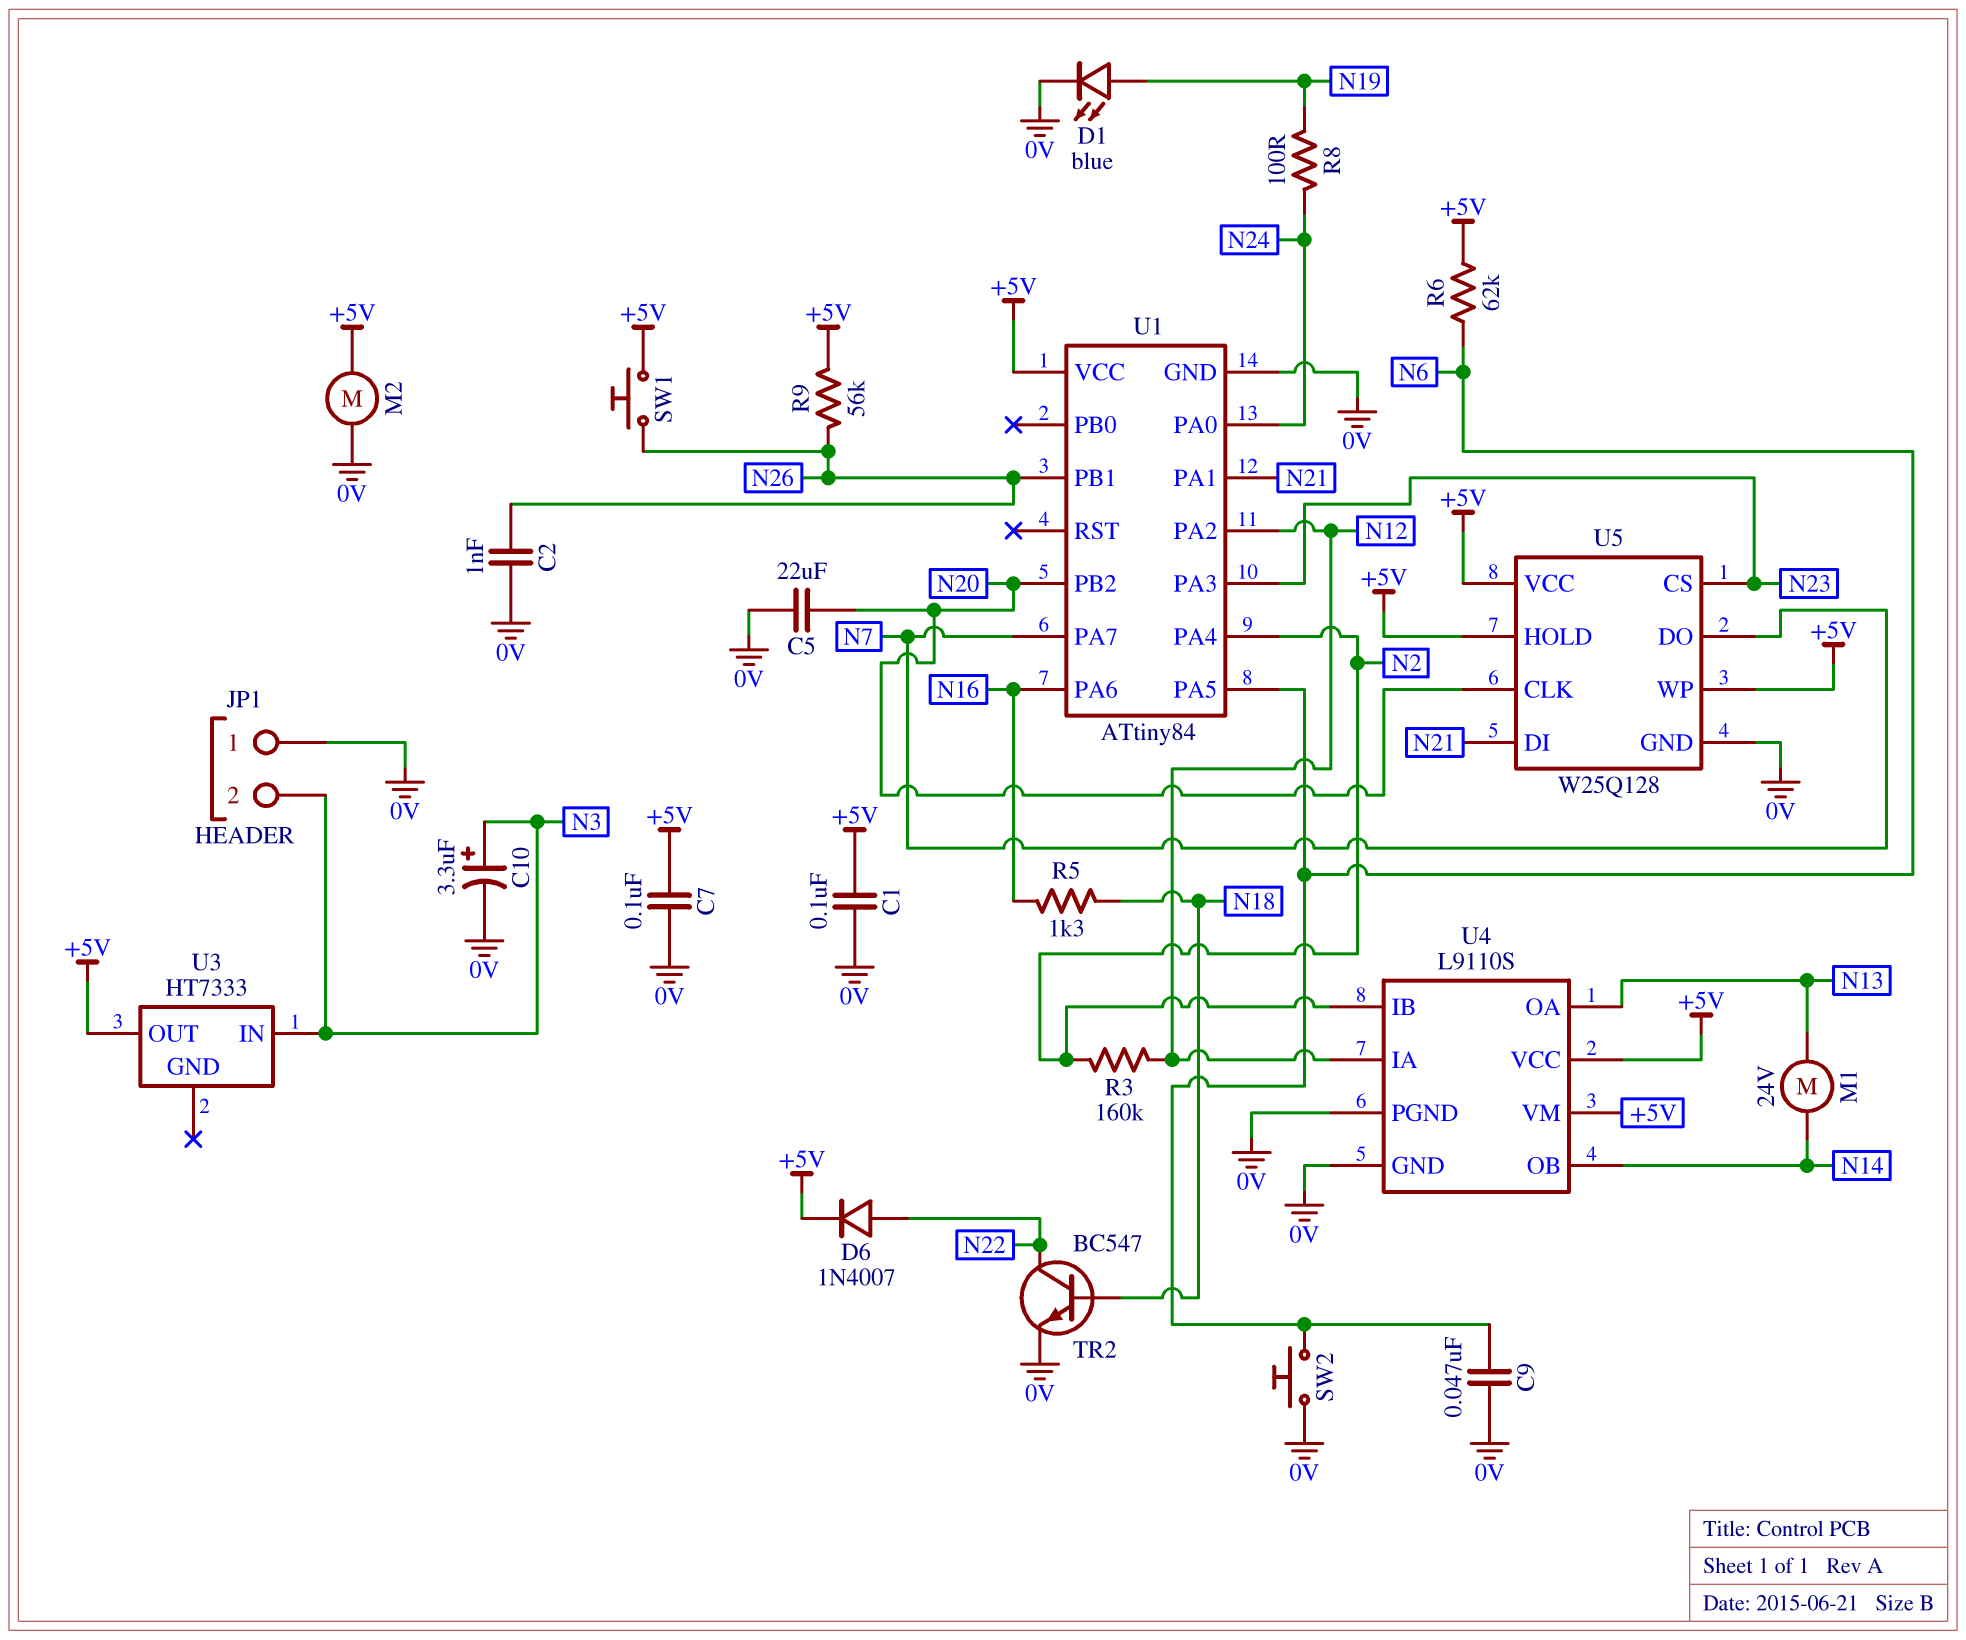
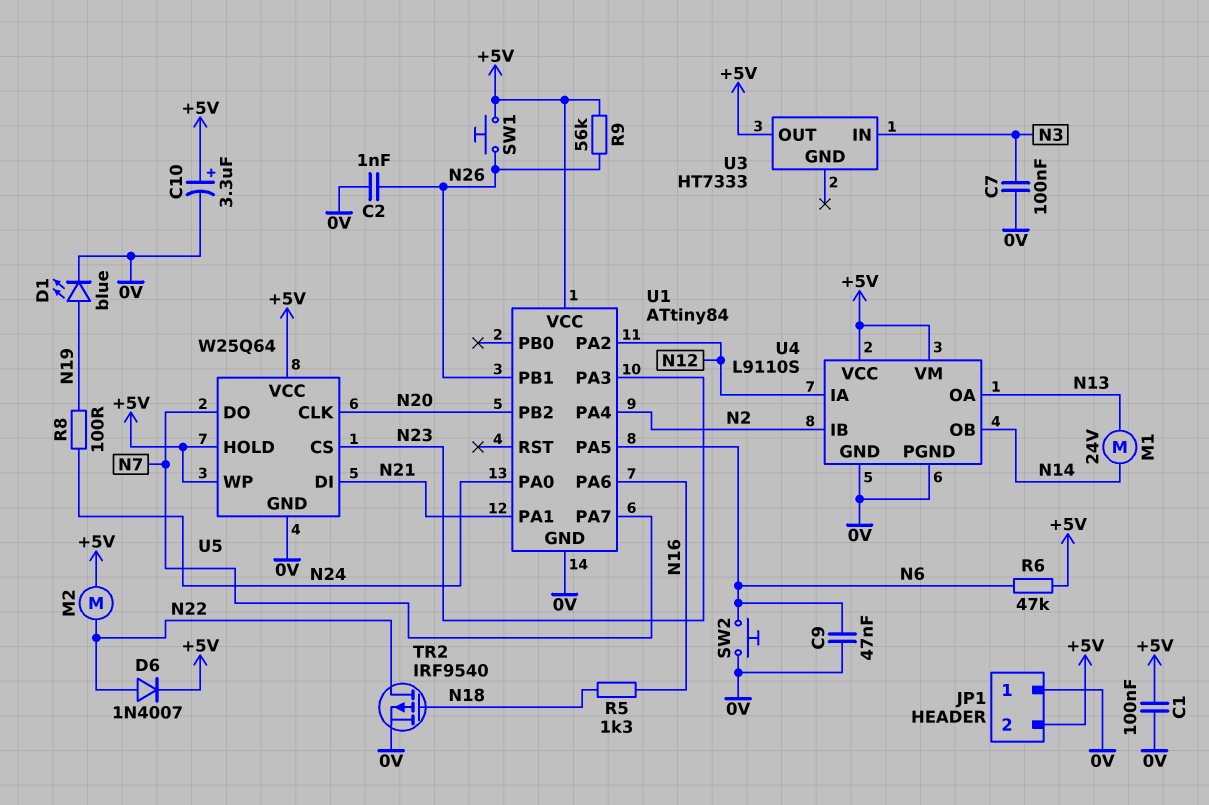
C5: 22uF (0V, N20) -> none
C7: 100nF (+5V, 0V) -> 100nF (0V, N3)
C10: 3.3uF (plus N3, minus 0V) -> 3.3uF (plus +5V, minus 0V)
JP1 pin 2: N3 -> +5V
M2: motor (+5V, 0V) -> motor (+5V, N22)
R3: 160k (N2, N12) -> none
R6: 62k (+5V, N6) -> 47k (+5V, N6)
TR2: NPN BC547 (B N18, C N22, E 0V) -> PMOS IRF9540 (G N18, D N22, S 0V)
U5: W25Q128 -> W25Q64

